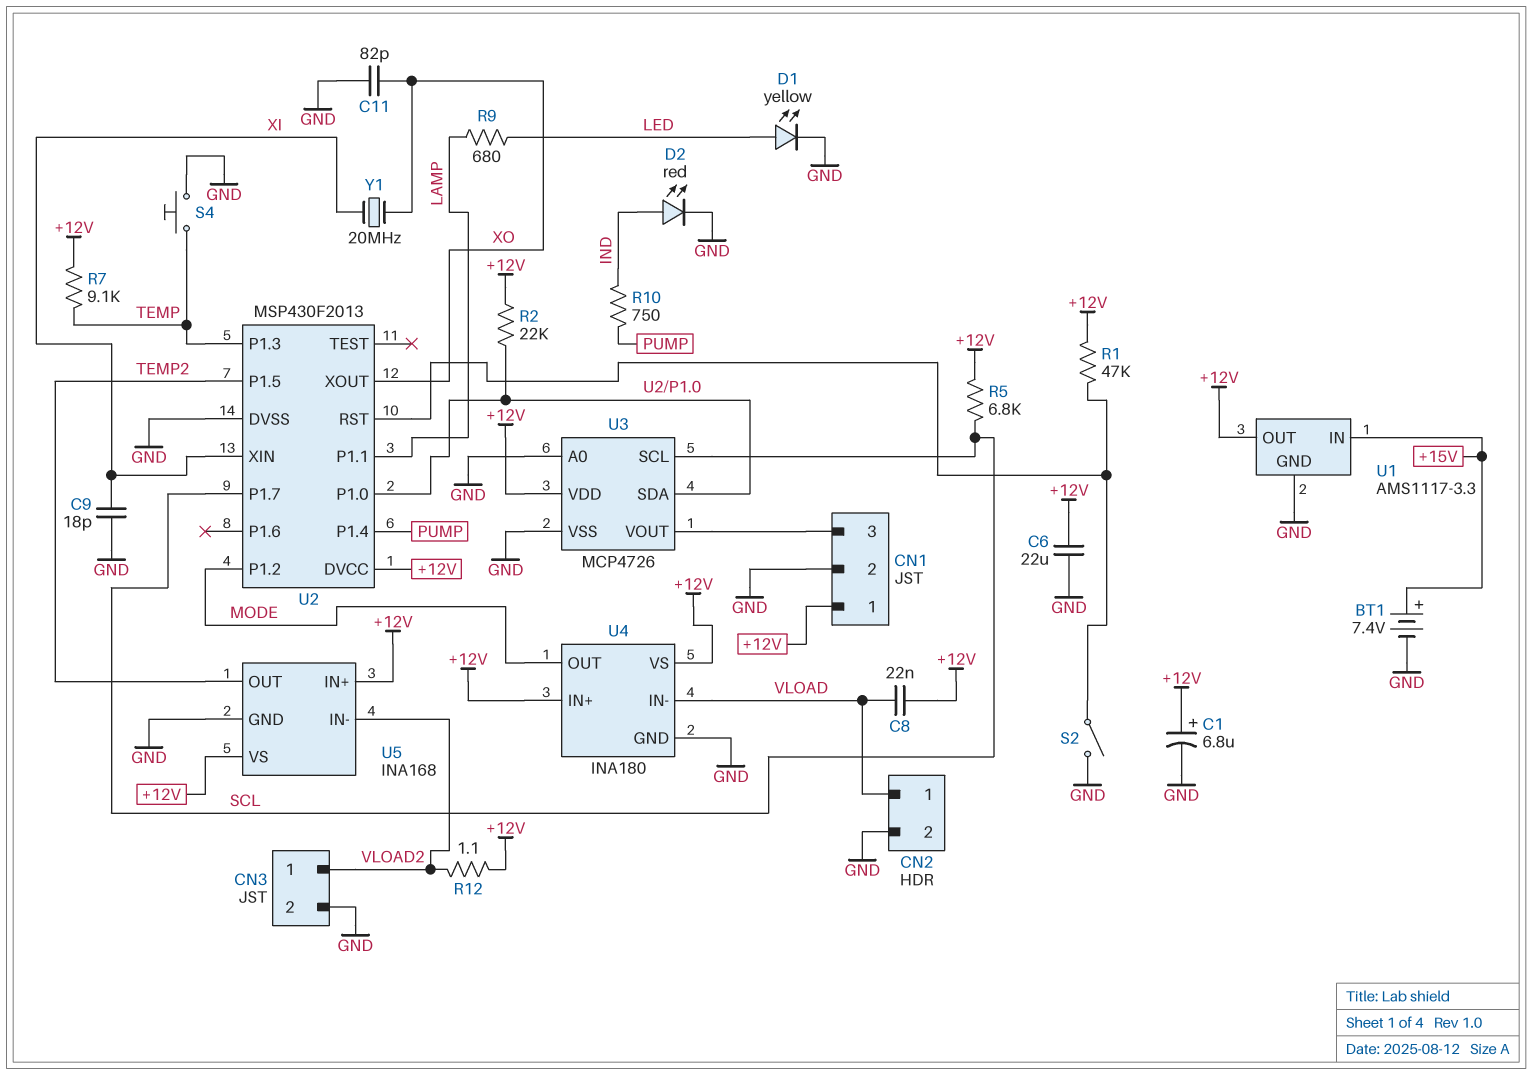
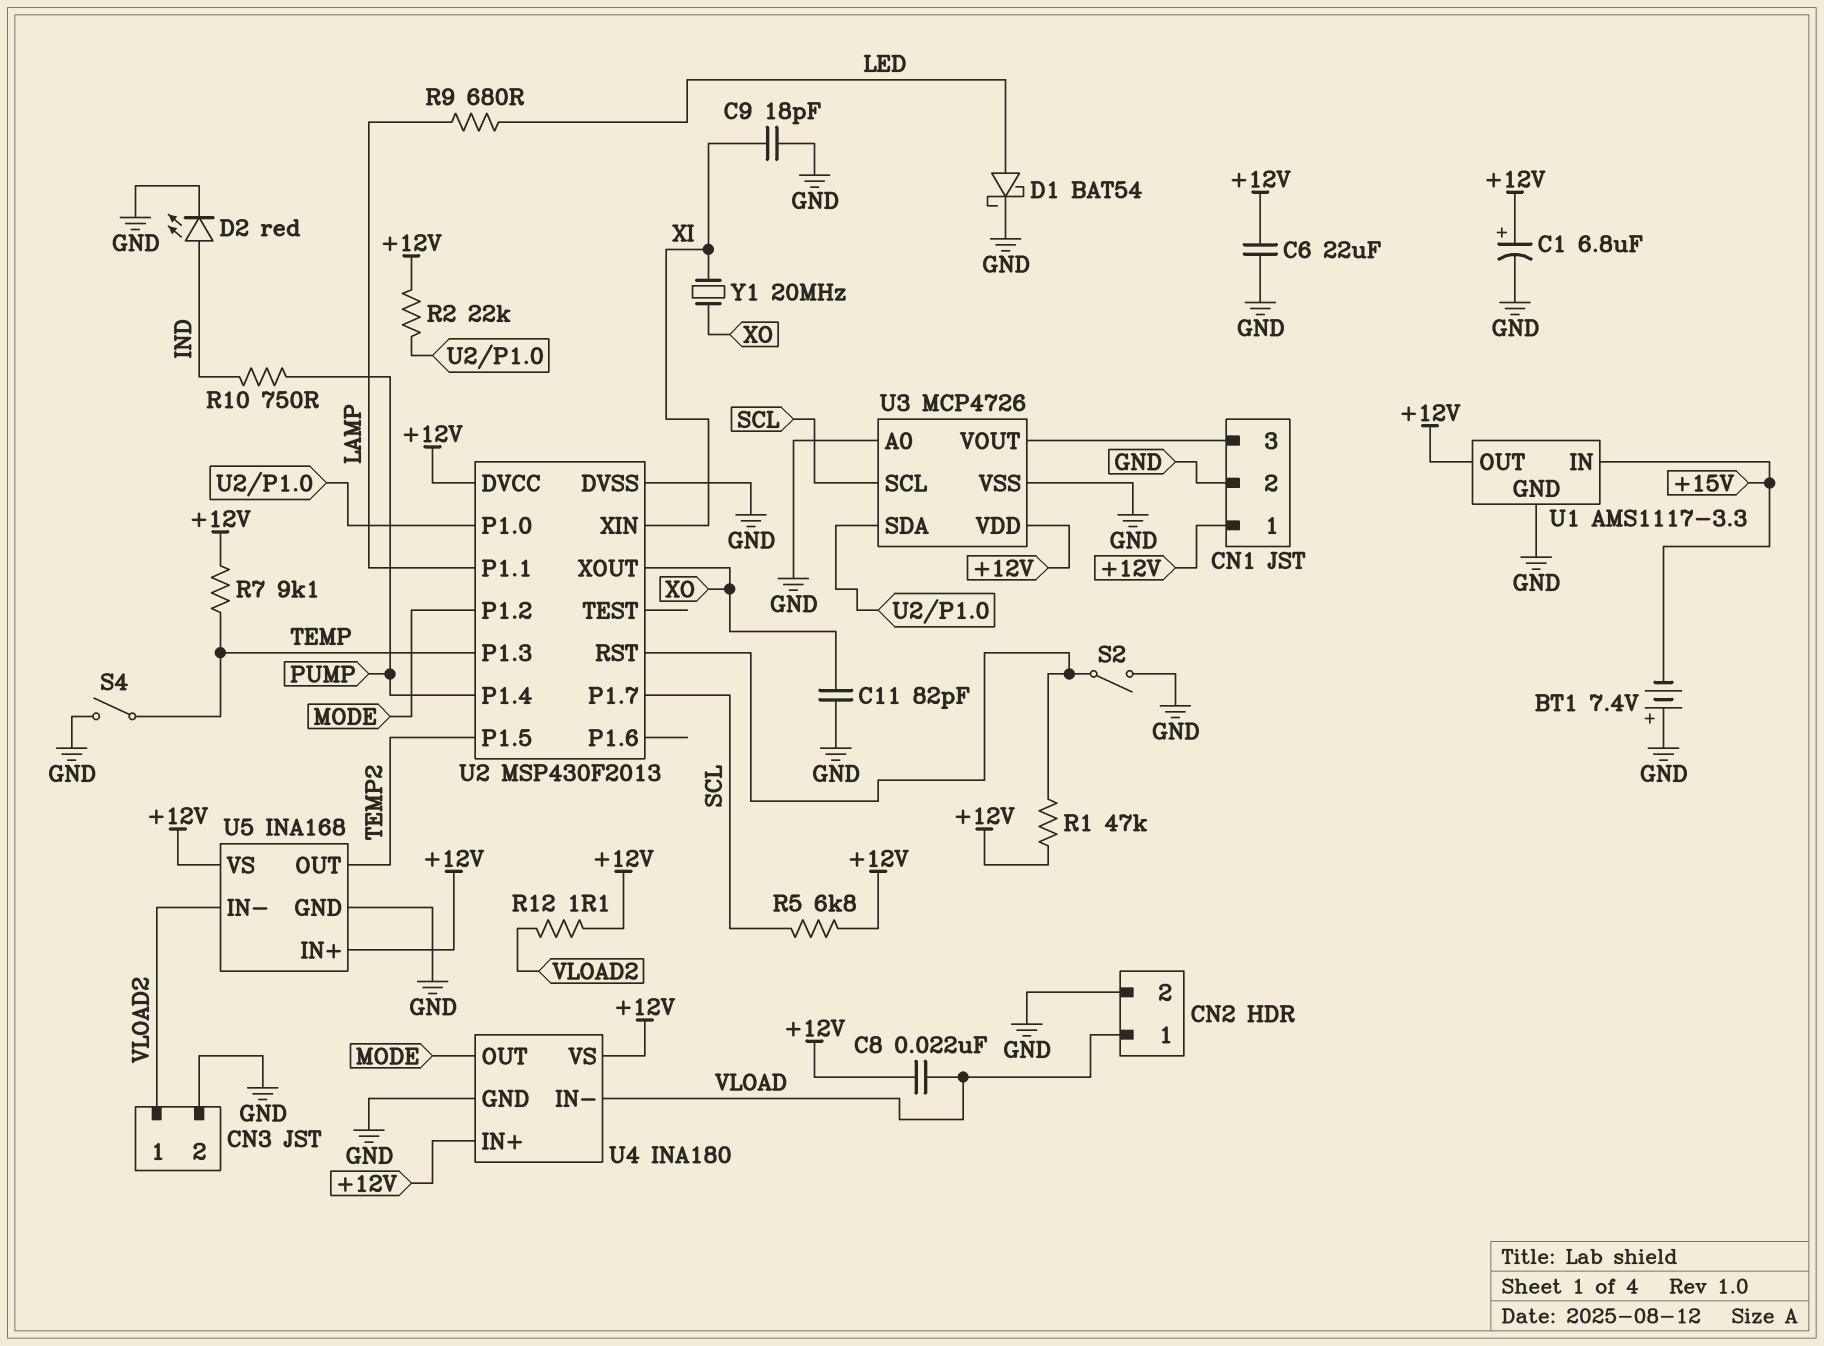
BT1: 7.4V (plus +15V, minus GND) -> 7.4V (plus GND, minus +15V)
D1: LED yellow (A LED, K GND) -> schottky BAT54 (A LED, K GND)
S4: button (GND, TEMP) -> switch (GND, TEMP)

